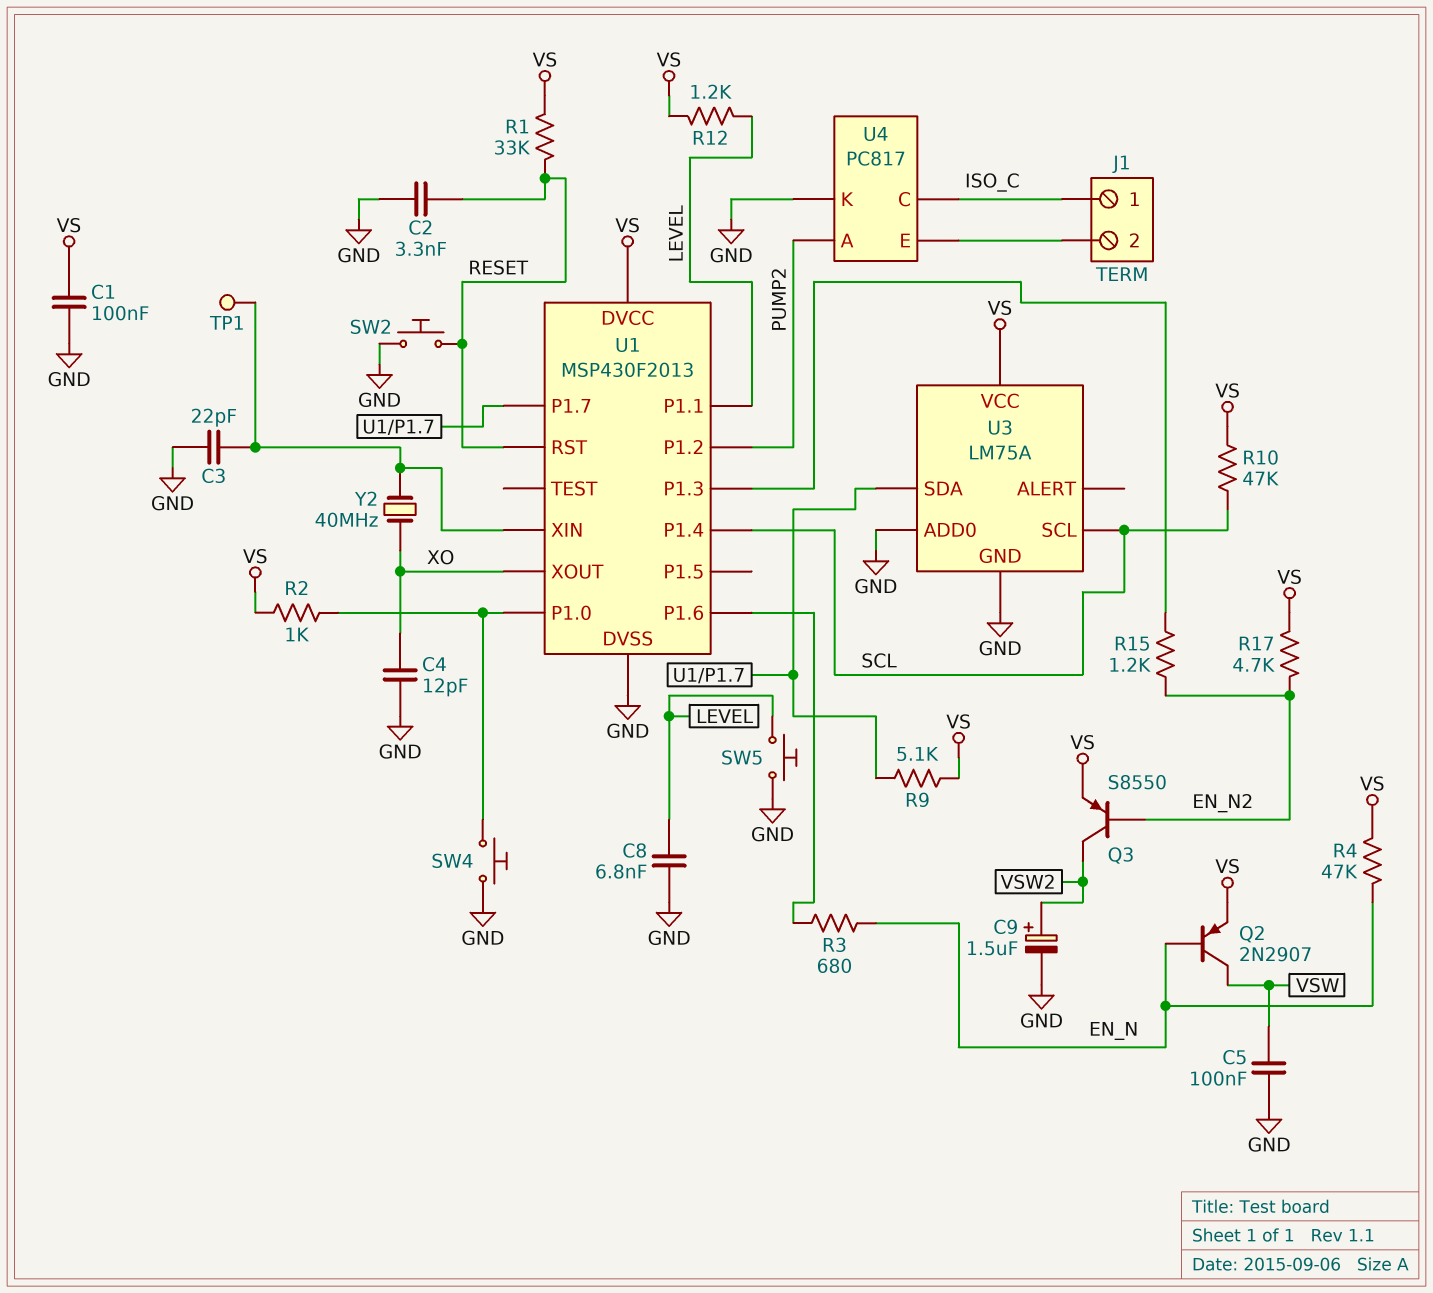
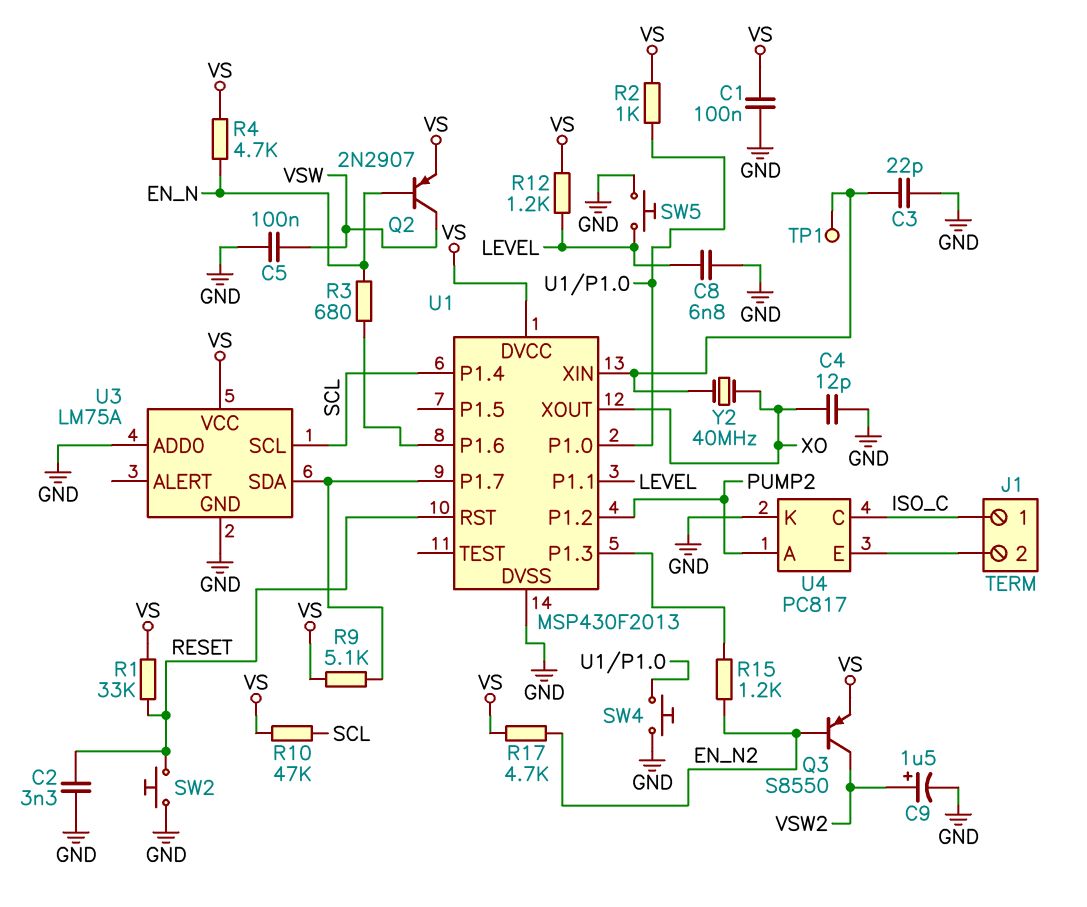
R4: 47k (EN_N, VS) -> 4.7k (EN_N, VS)

